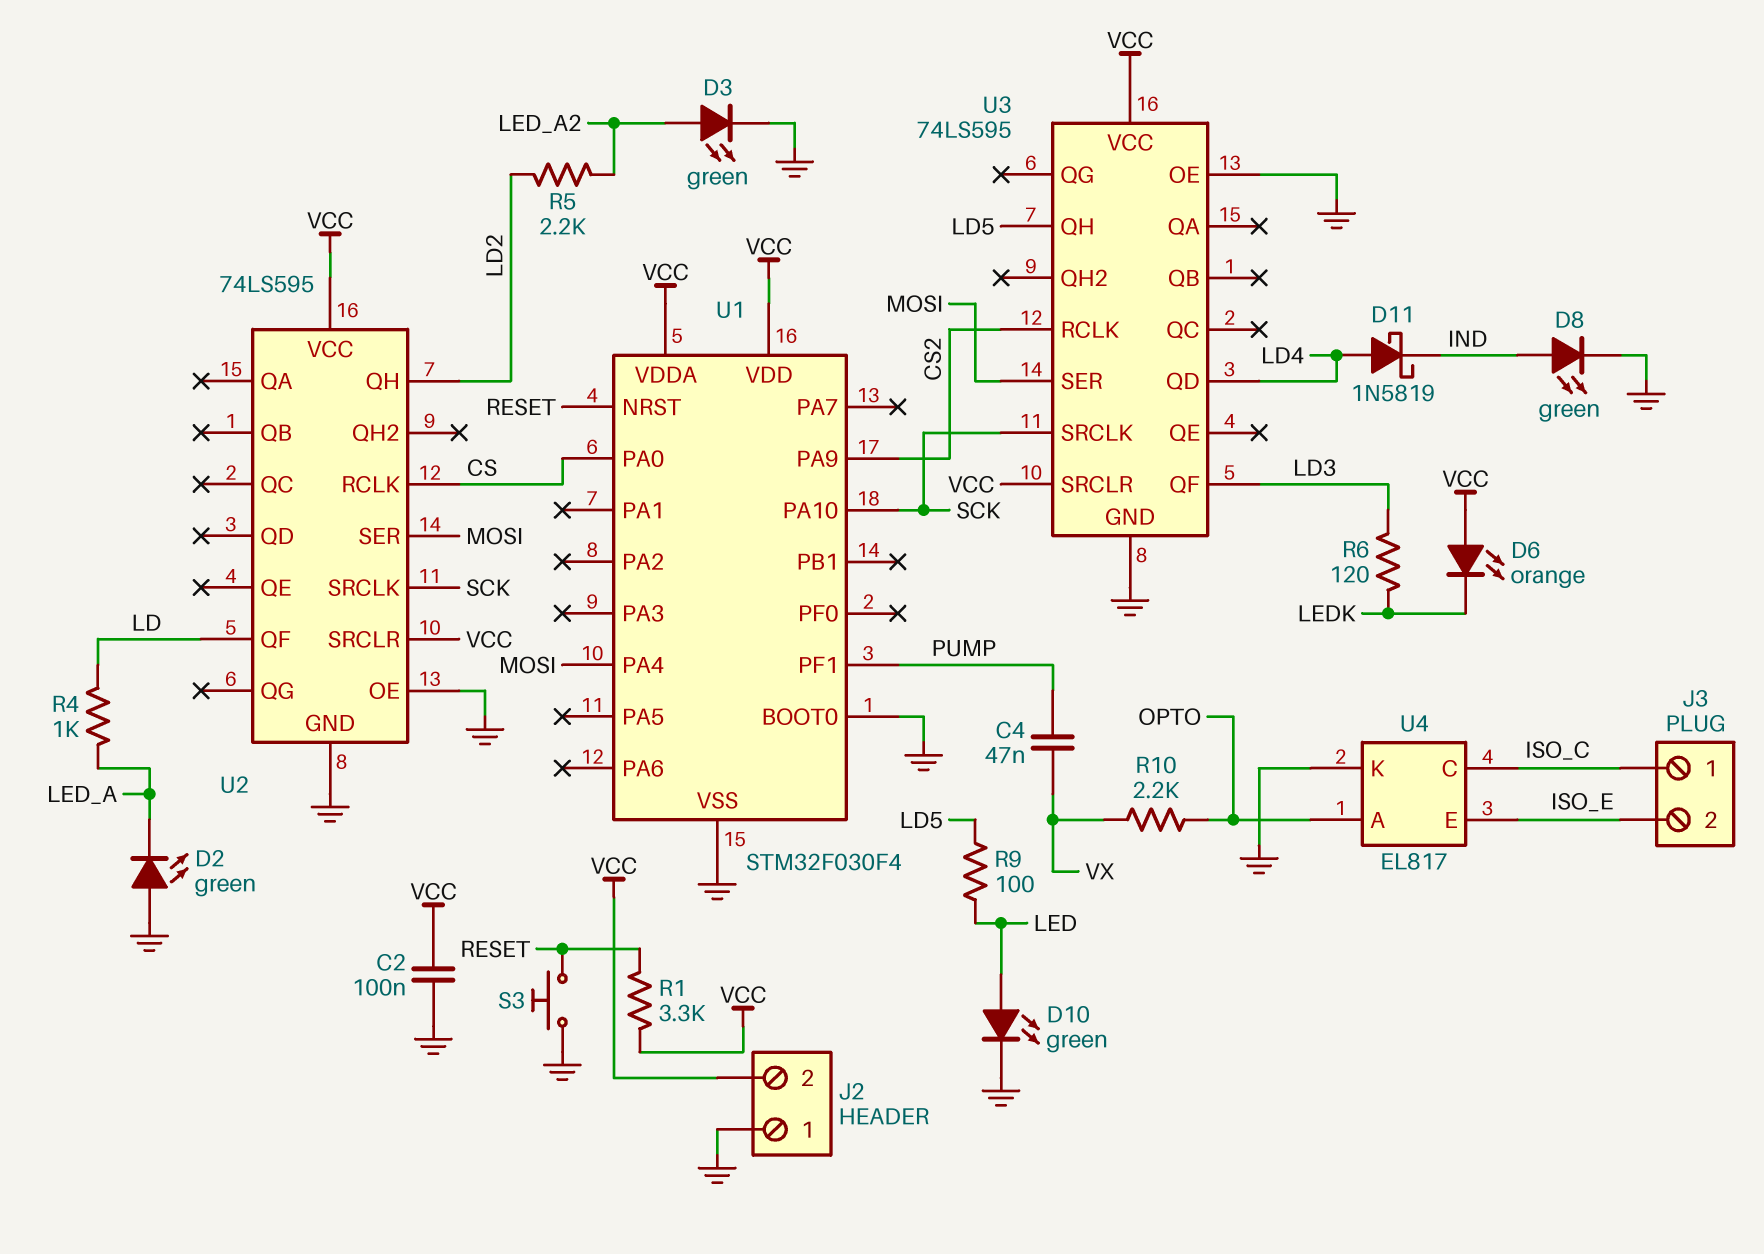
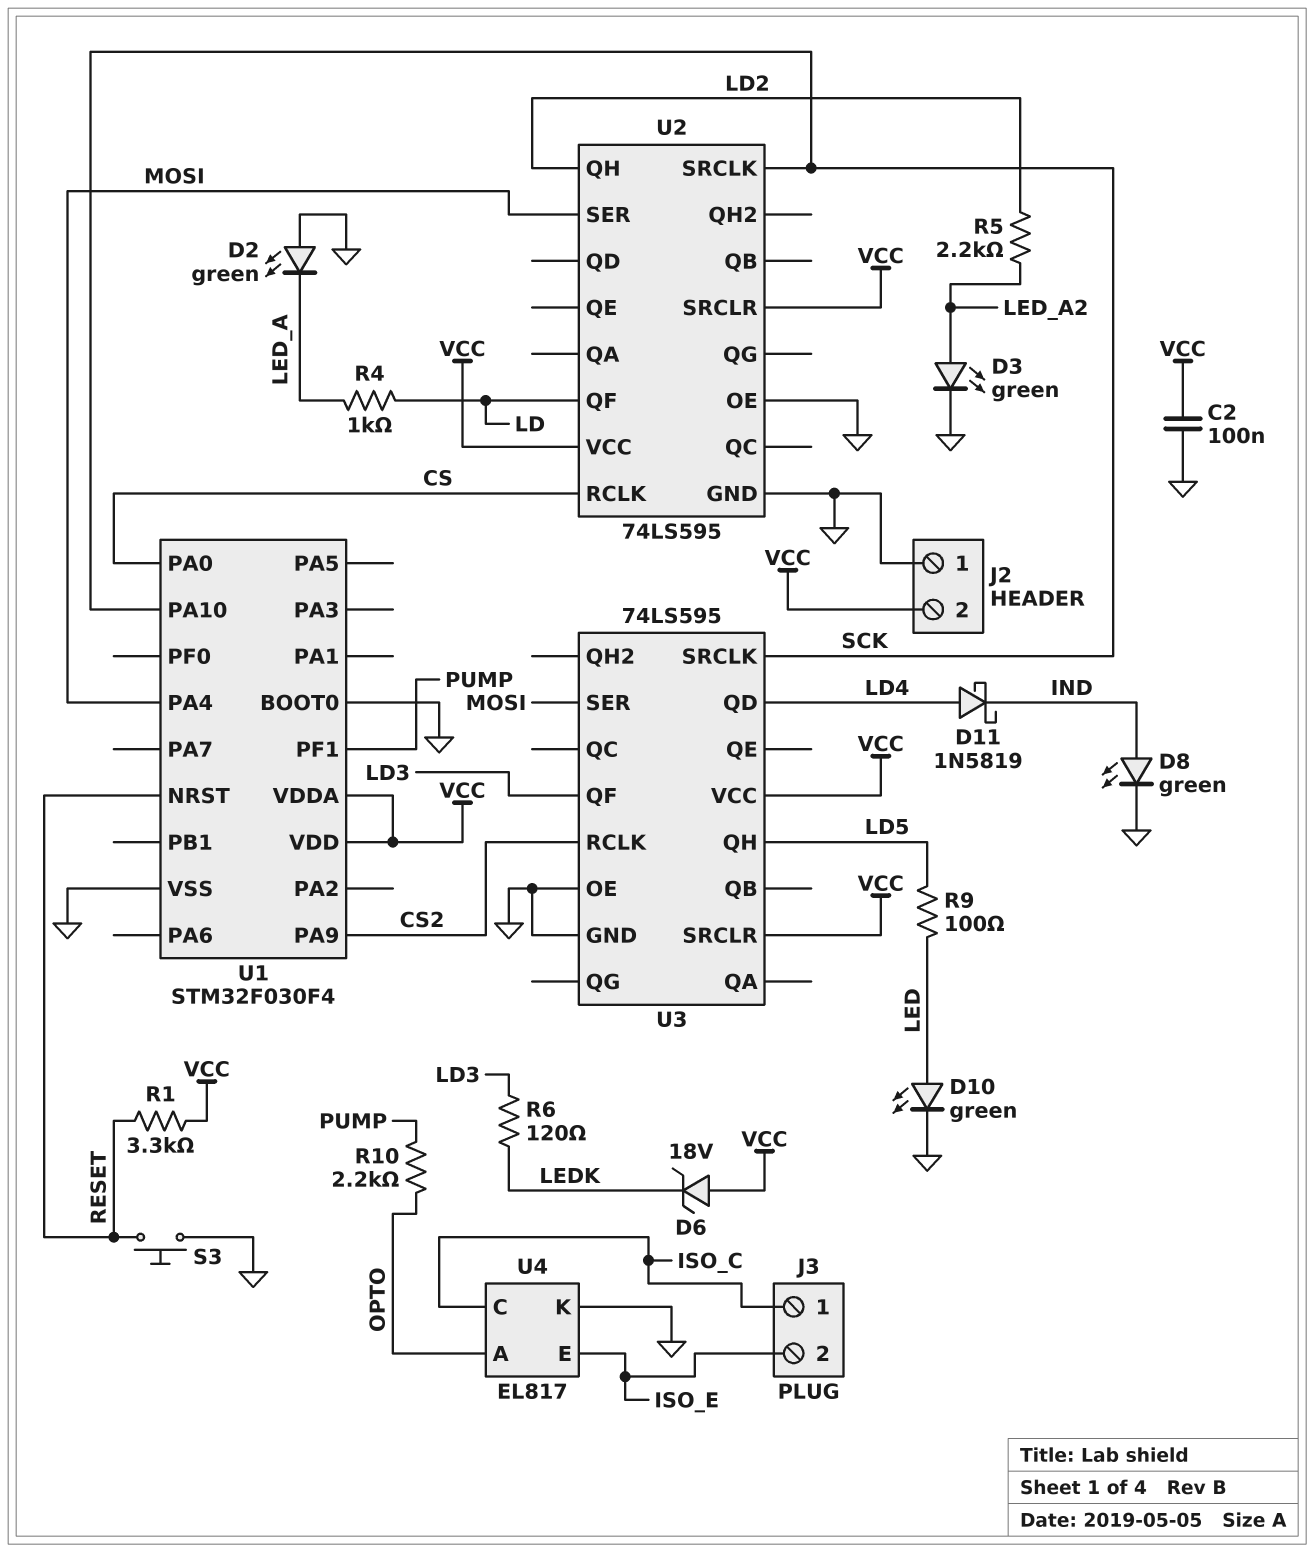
C4: 47nF (PUMP, VX) -> none
D6: LED orange (A VCC, K LEDK) -> zener 18V (A VCC, K LEDK)
R10: 2.2k (OPTO, VX) -> 2.2k (OPTO, PUMP)

